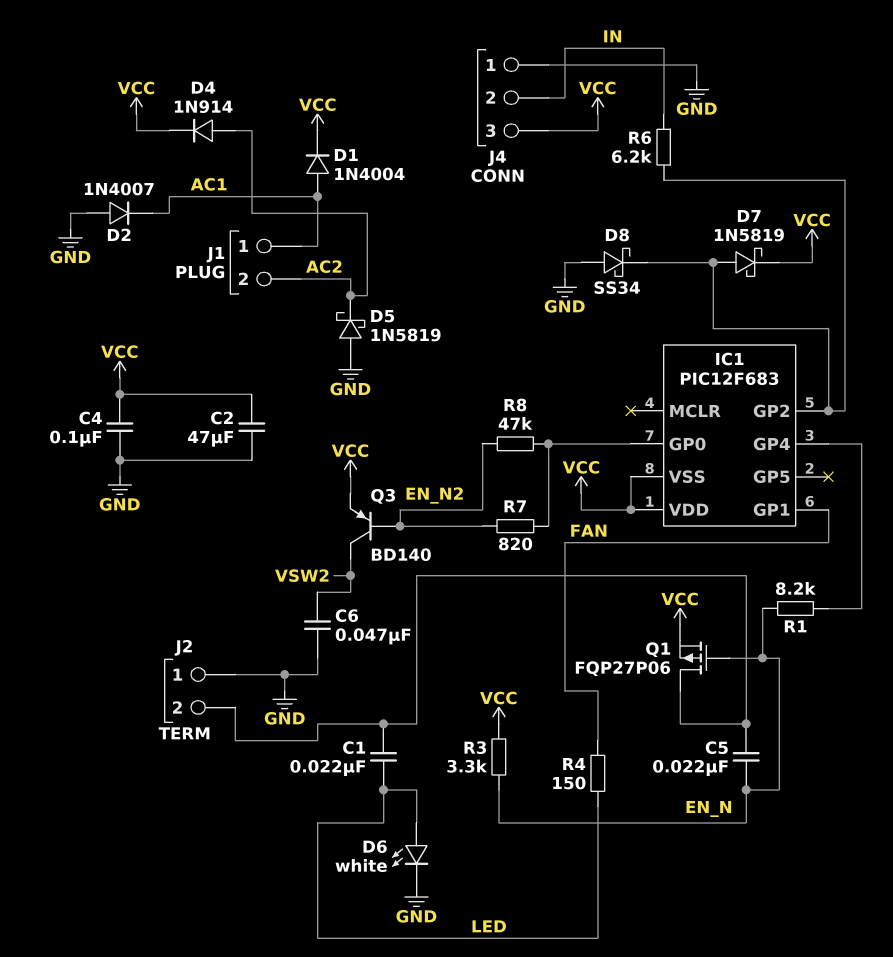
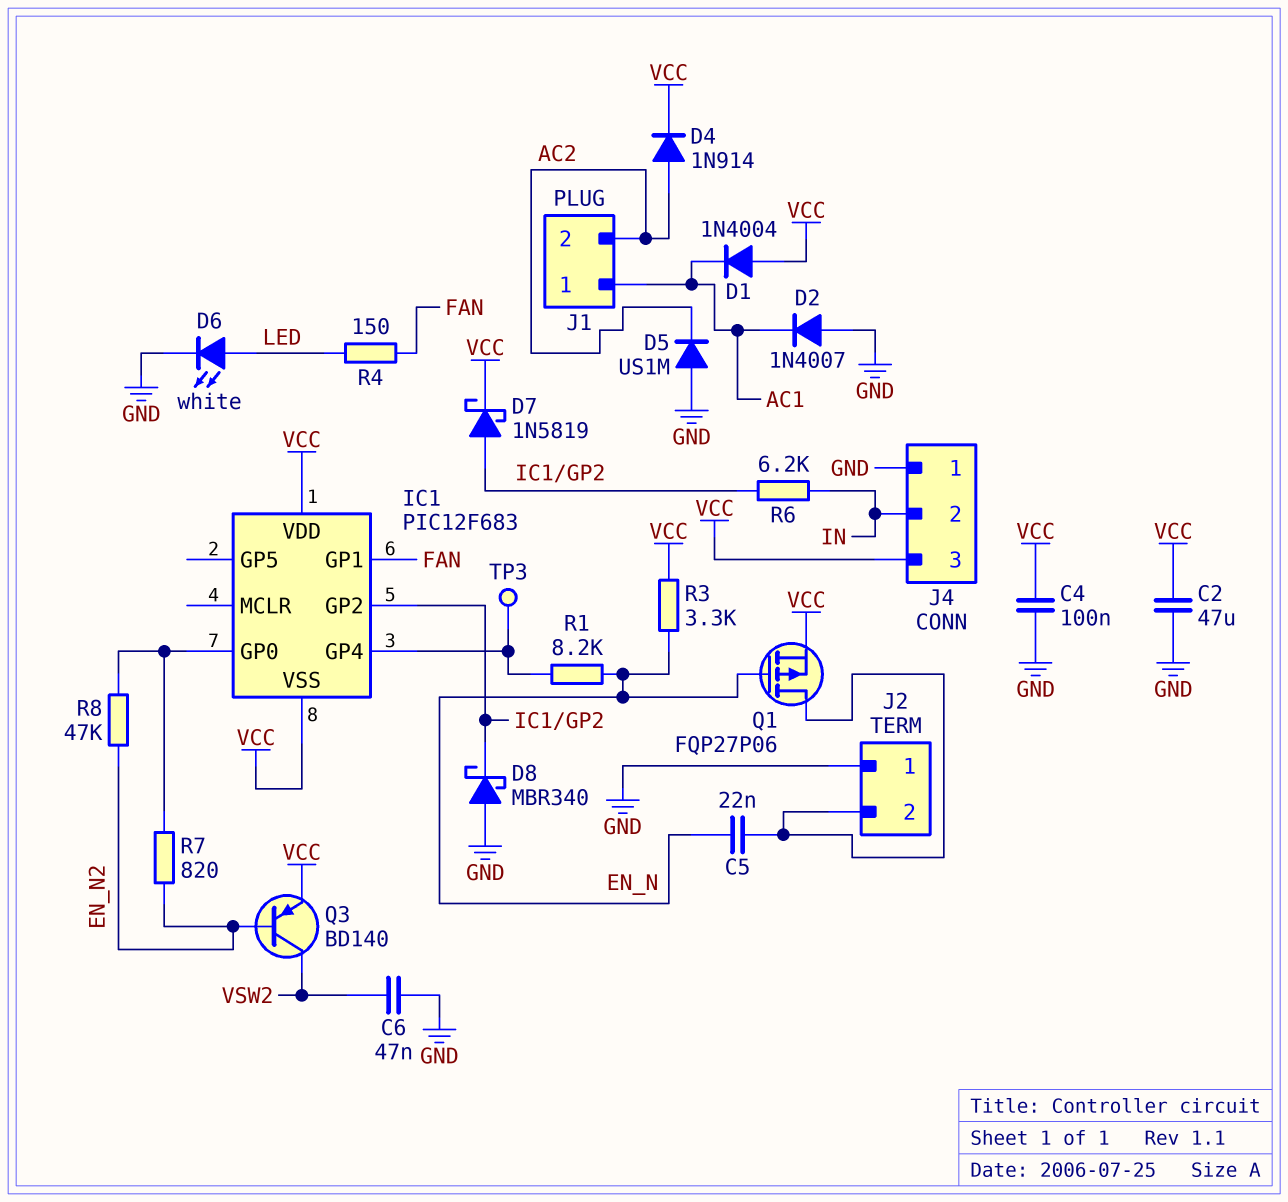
C1: 22nF (J2/2, LED) -> none
D1: diode 1N4004 (A AC1, K VCC) -> diode 1N4004 (A VCC, K AC1)
D5: schottky 1N5819 (A GND, K AC2) -> diode US1M (A GND, K AC2)
D8: schottky SS34 (A GND, K IC1/GP2) -> schottky MBR340 (A GND, K IC1/GP2)
TP3: none -> test point (IC1/GP4)

